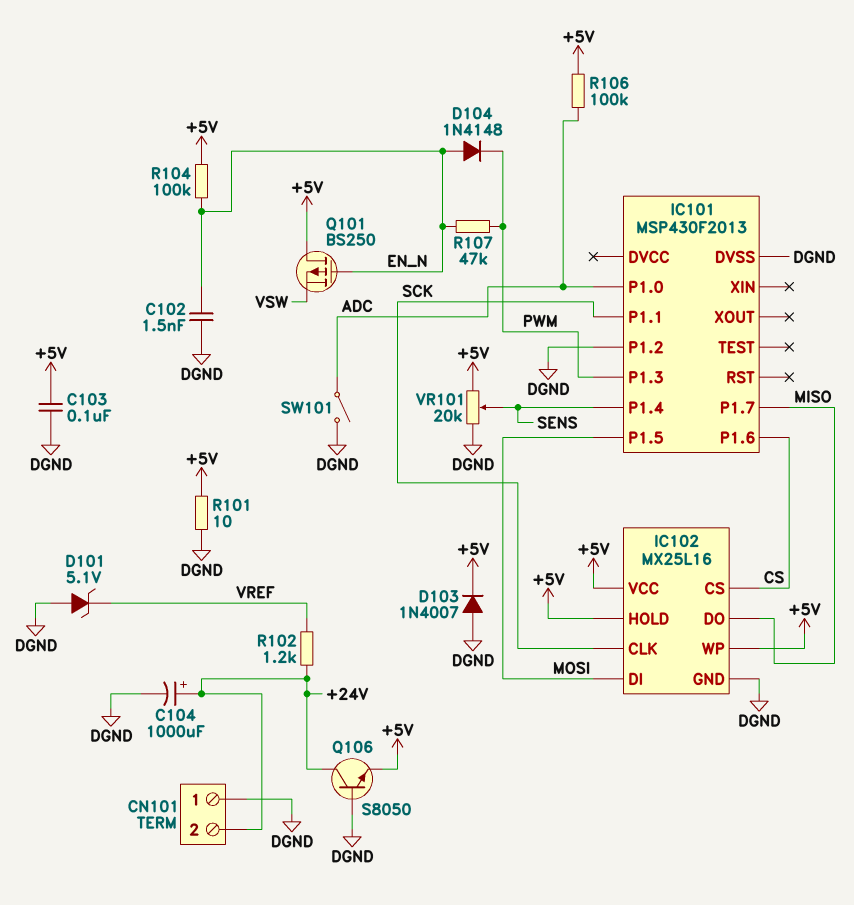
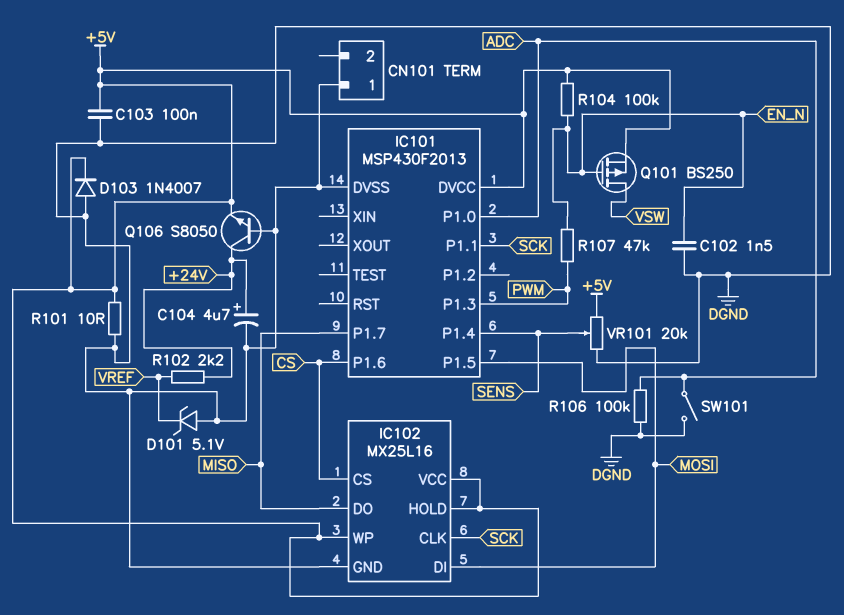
C104: 1000uF (plus +24V, minus DGND) -> 4.7uF (plus +24V, minus DGND)
CN101 pin 2: +24V -> none
D104: diode 1N4148 (A EN_N, K PWM) -> none
IC101 pin DVCC: none -> +5V
IC101 pin P1.2: DGND -> none
Q101: PMOS BS250 (G EN_N, D +5V, S VSW) -> PMOS BS250 (G EN_N, D VSW, S +5V)
R102: 1.2k (+24V, VREF) -> 2.2k (+24V, VREF)
R106: 100k (+5V, ADC) -> 100k (ADC, DGND)

